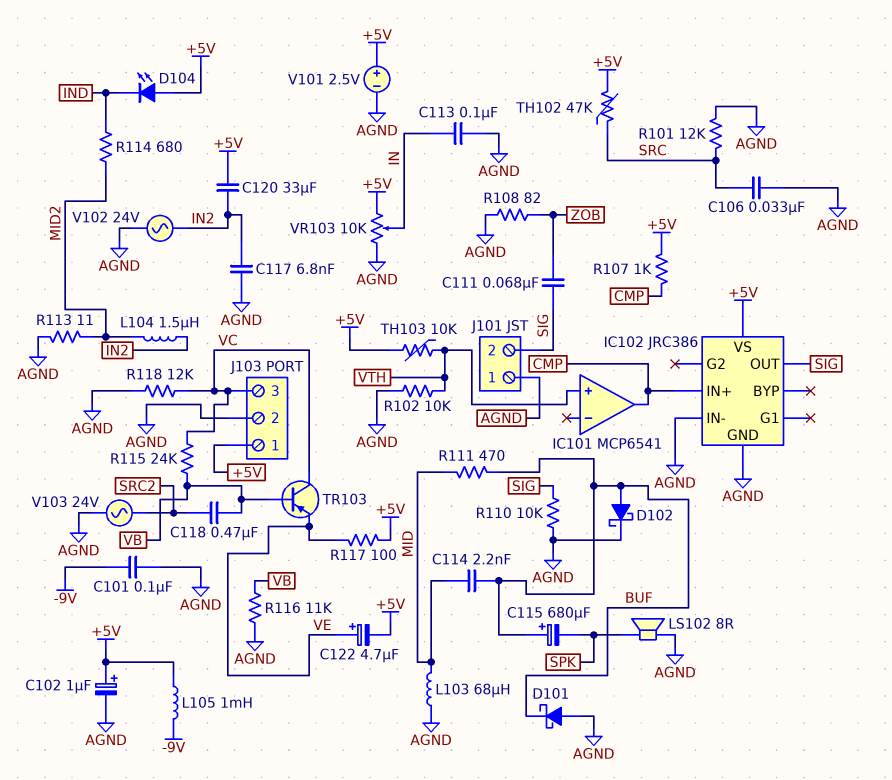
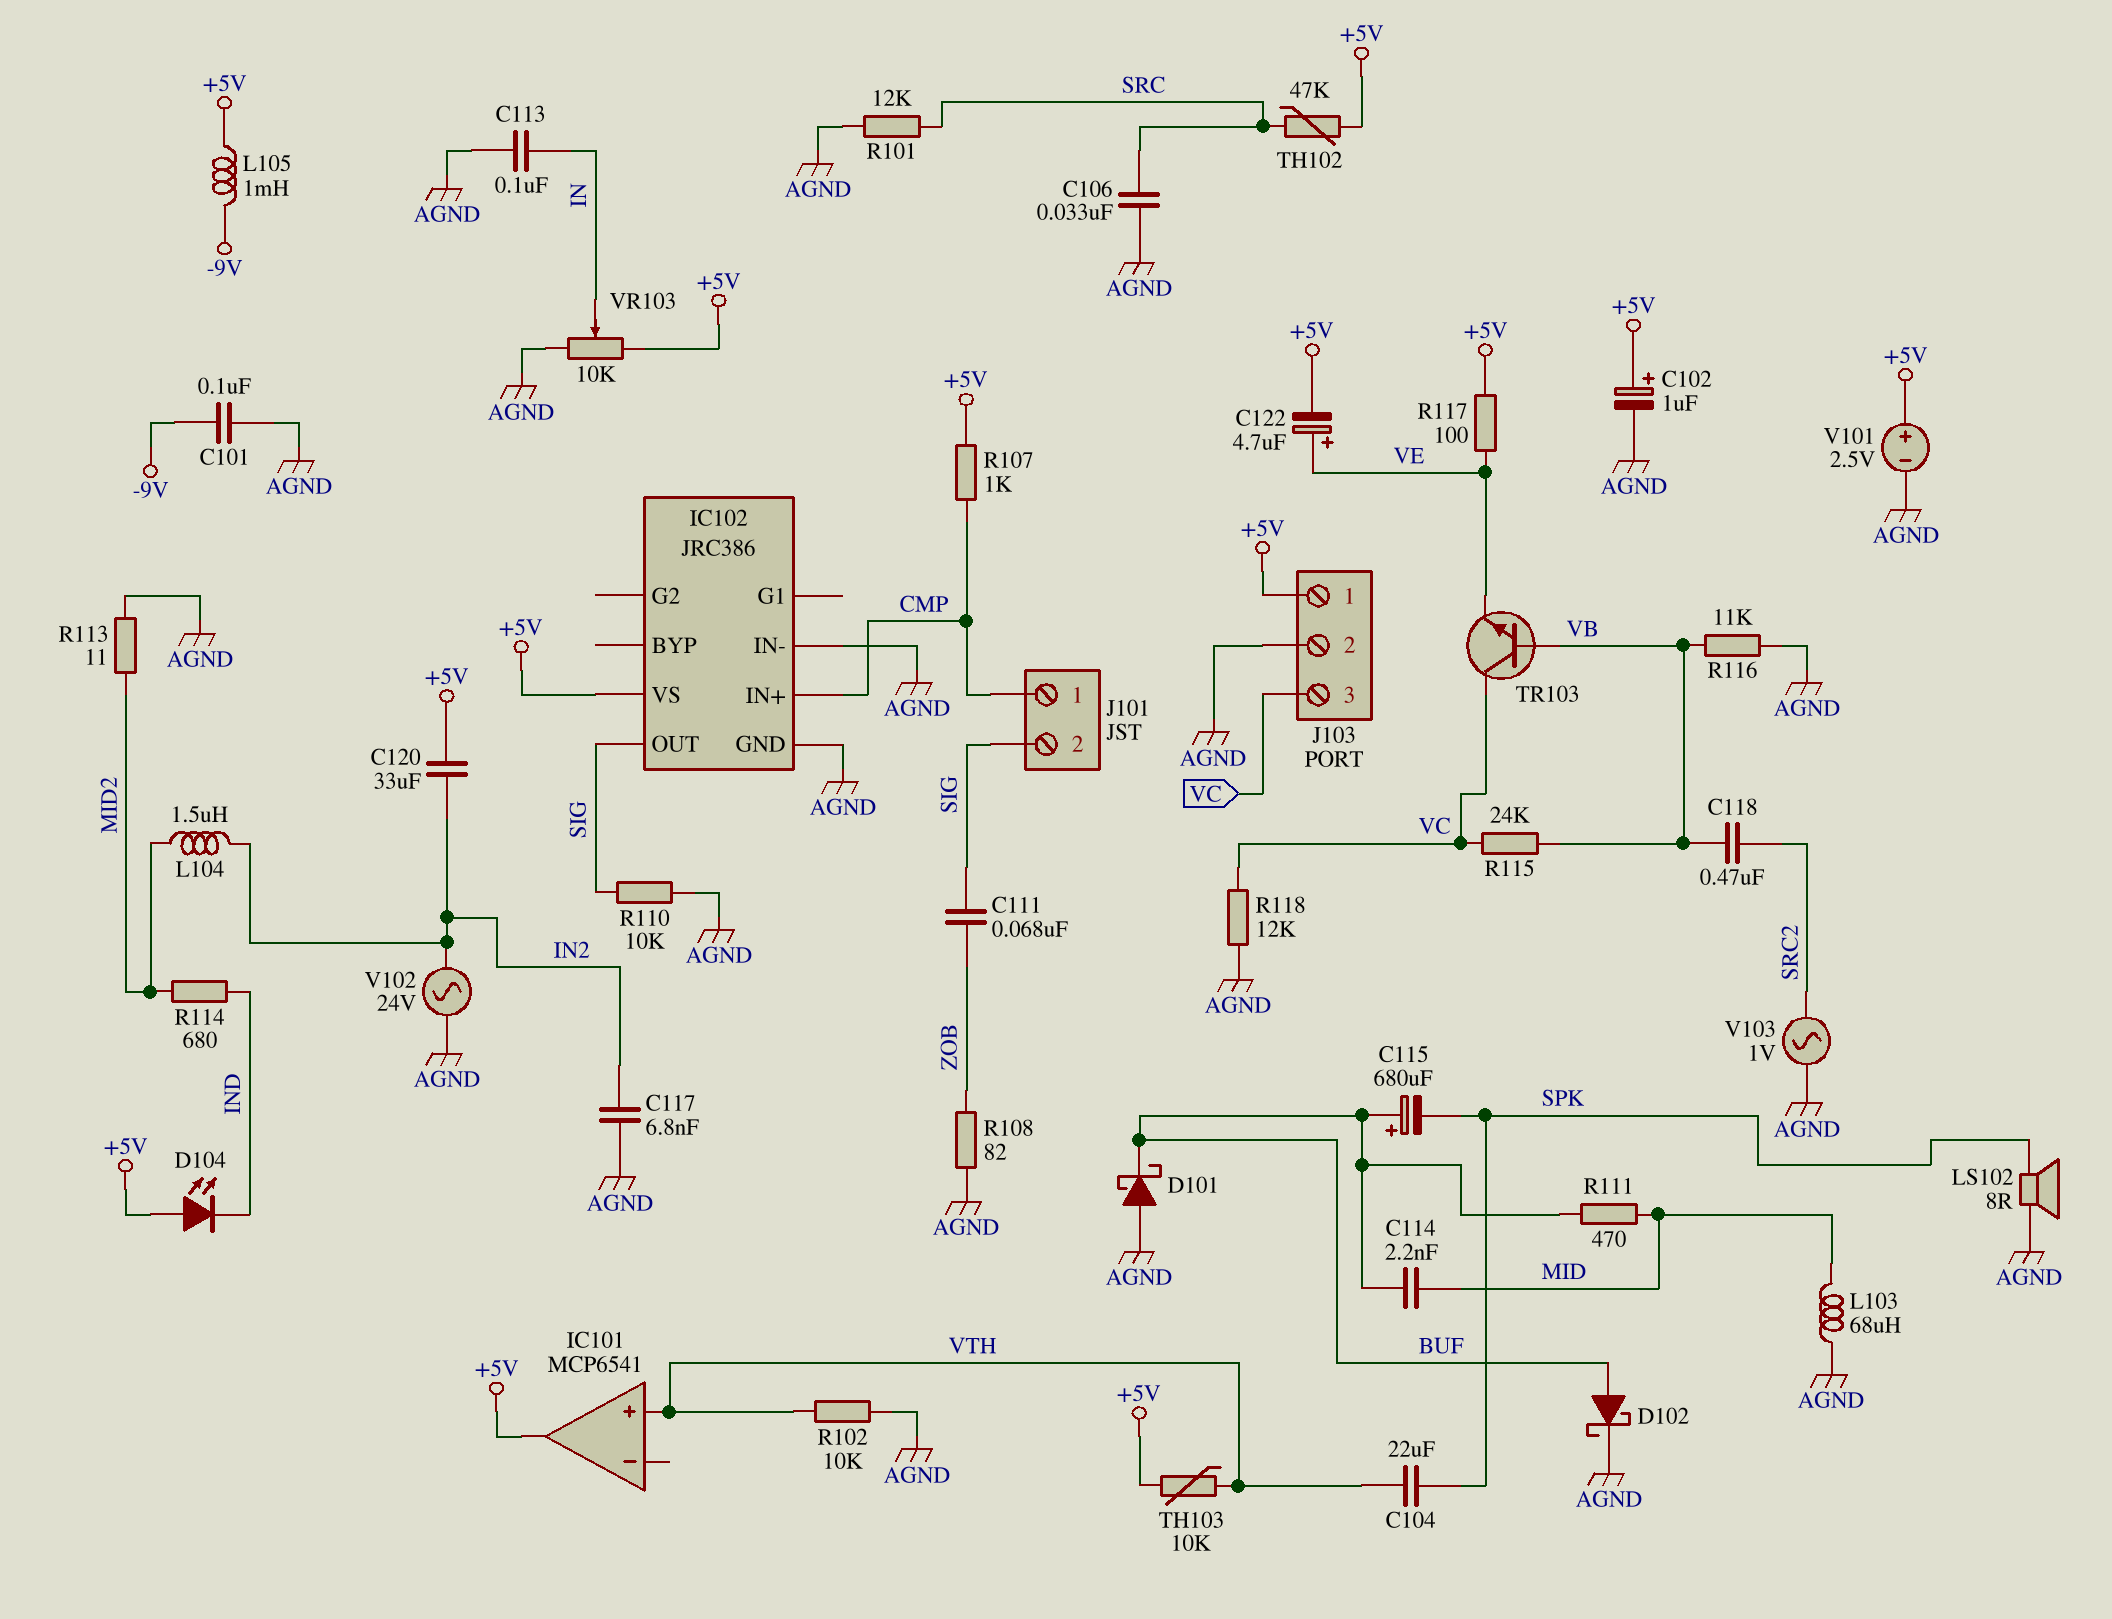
C104: none -> 22uF (SPK, VTH)
IC101 pin out: CMP -> +5V
J101 pin 1: AGND -> CMP
TR103: PNP (B VB, C VC, E VE) -> NPN (B VB, C VC, E VE)
V103: AC 24V (AGND, SRC2) -> AC 1V (AGND, SRC2)

